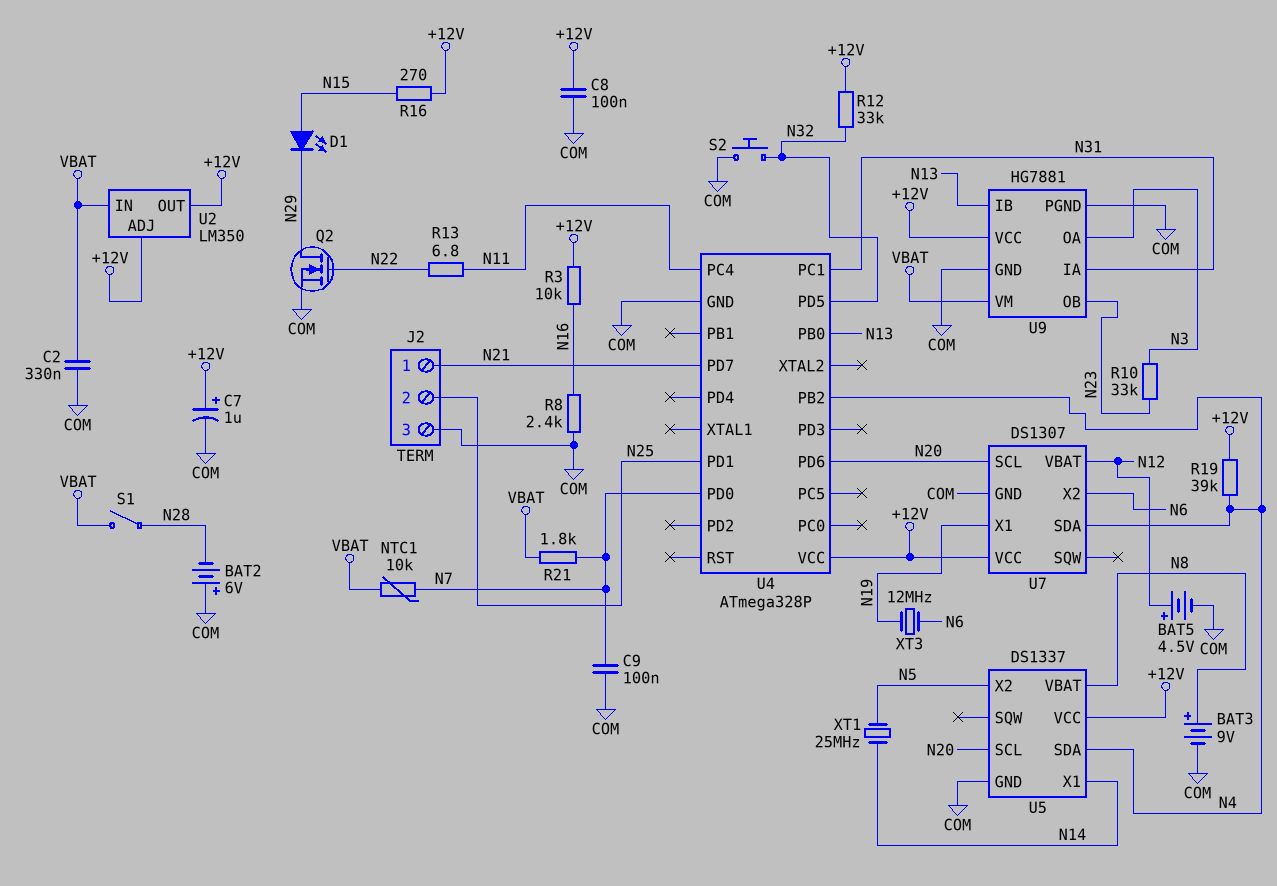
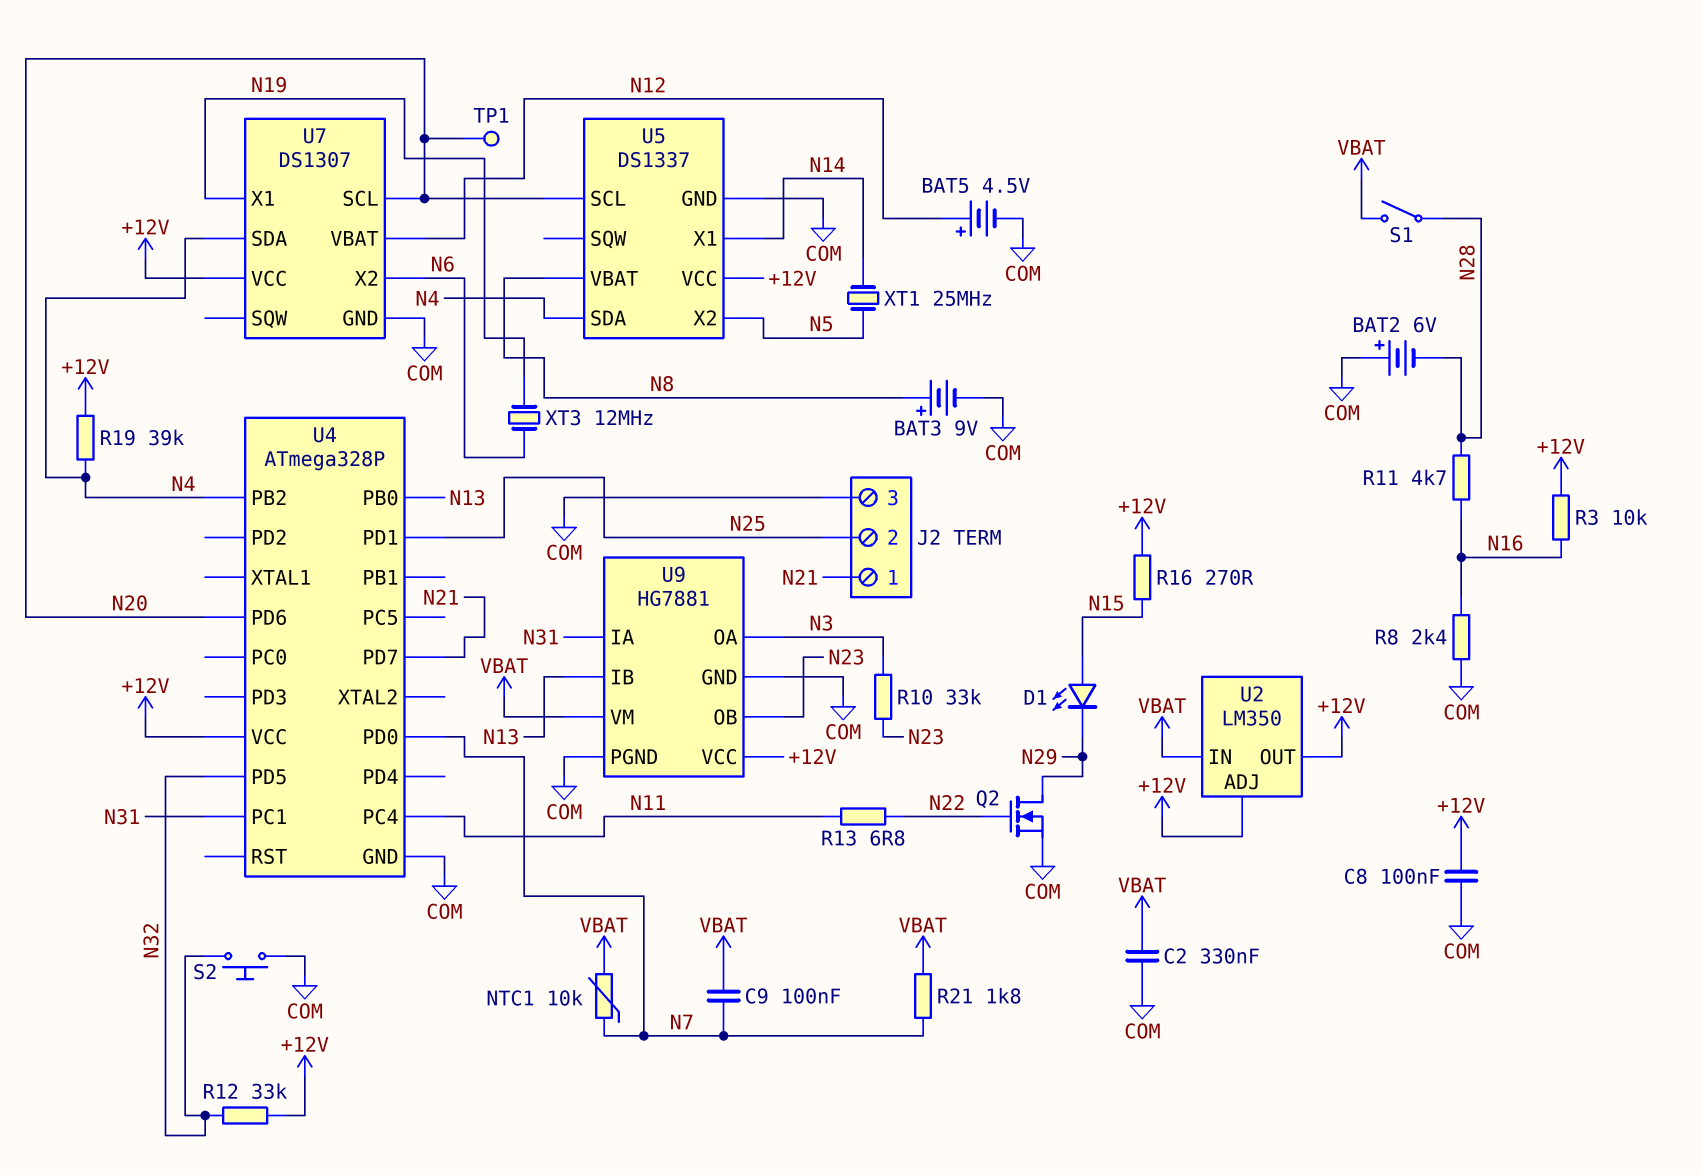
C7: 1uF (plus +12V, minus COM) -> none
C9: 100nF (COM, N7) -> 100nF (N7, VBAT)
R11: none -> 4.7k (N16, N28)
TP1: none -> test point (N20)

